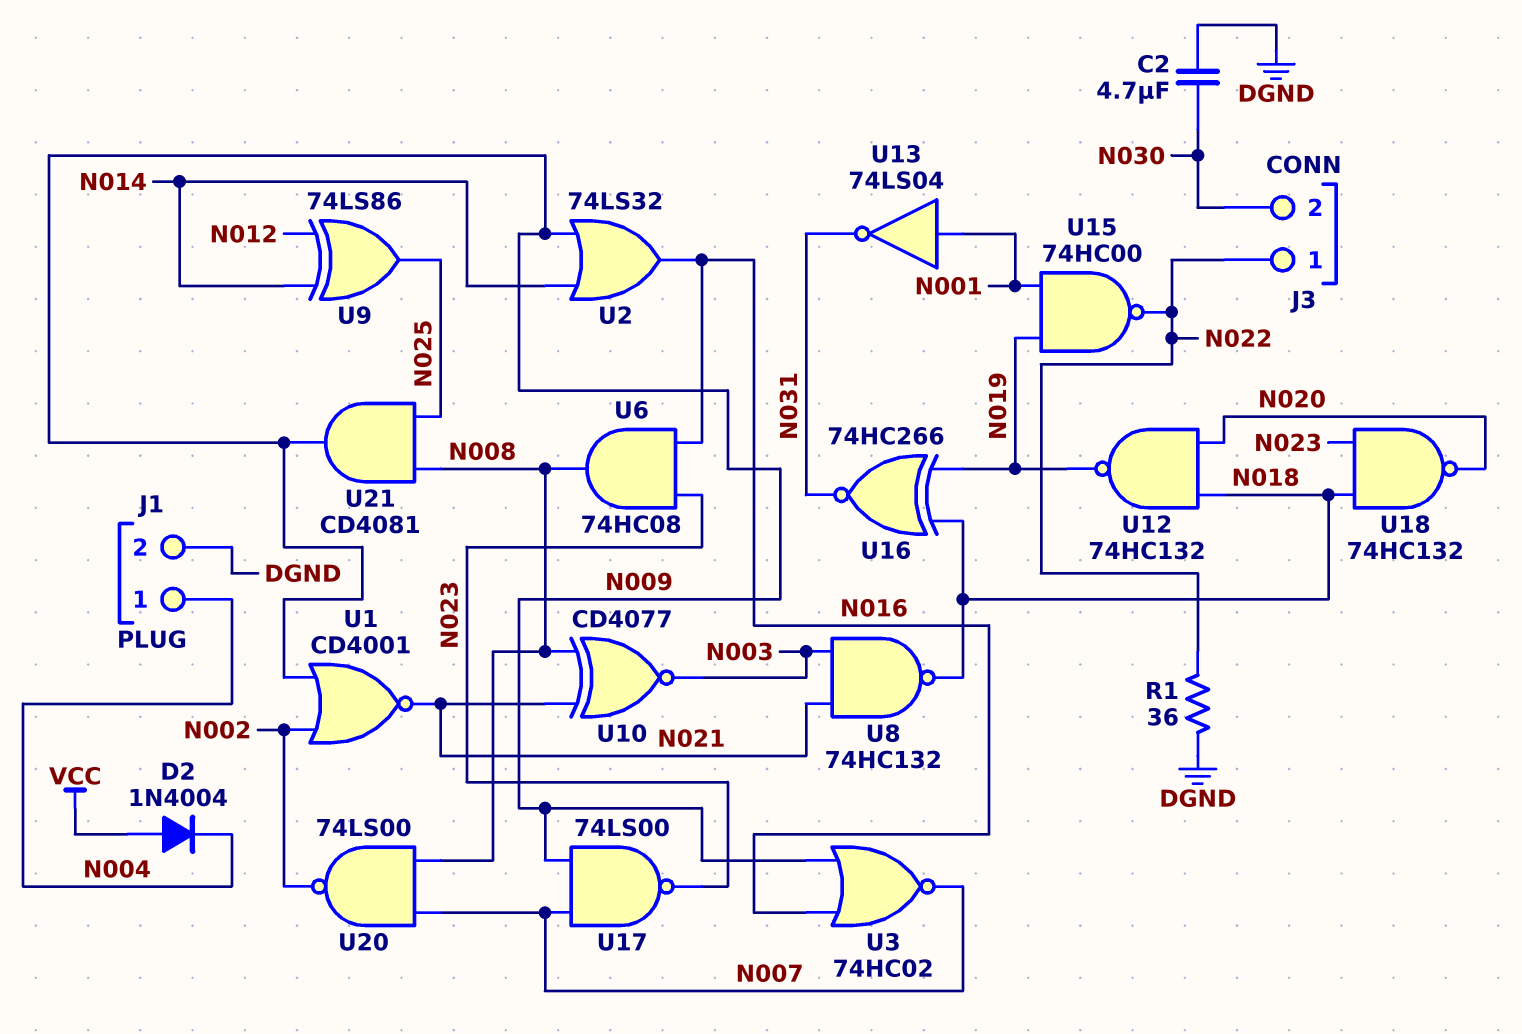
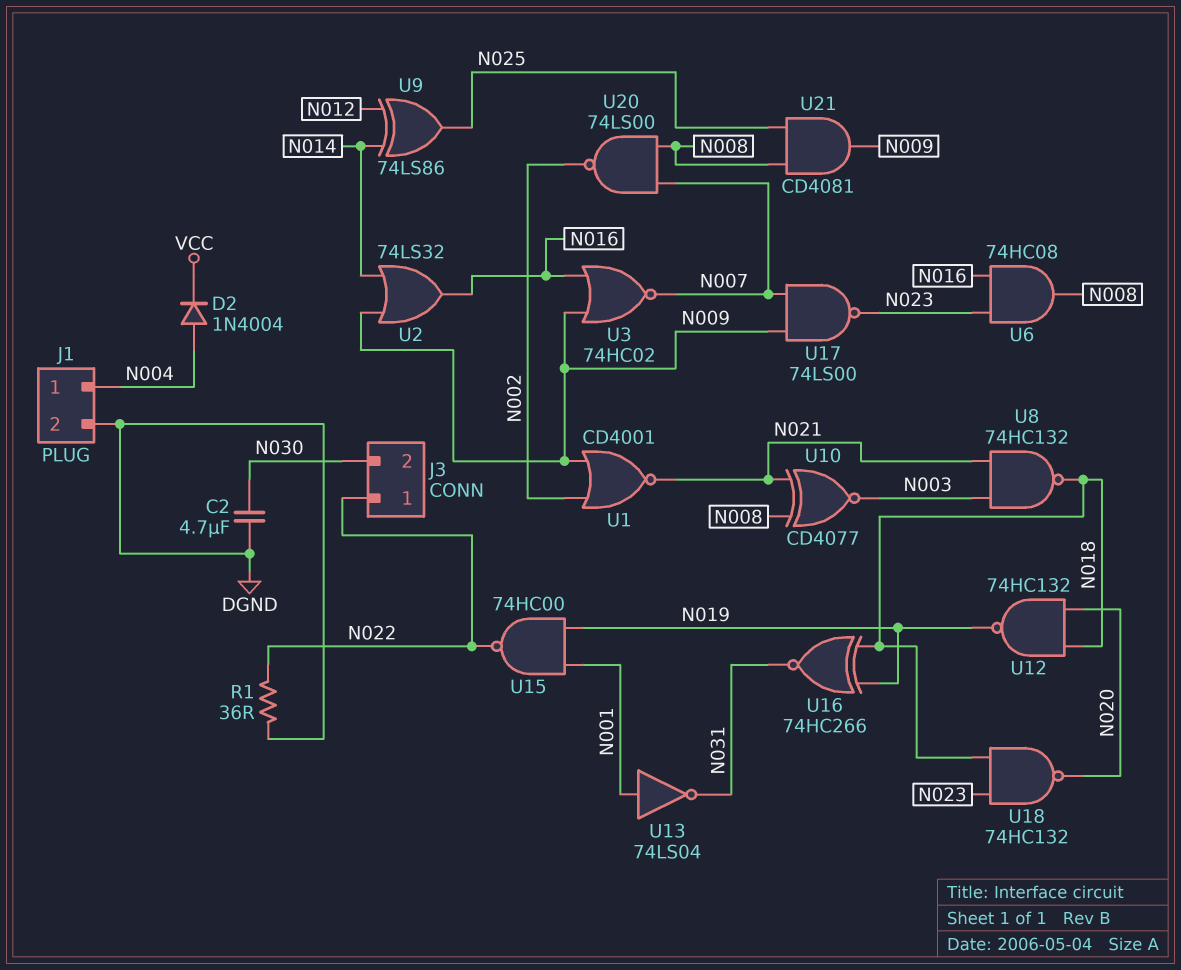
D2: diode 1N4004 (A VCC, K N004) -> diode 1N4004 (A N004, K VCC)

